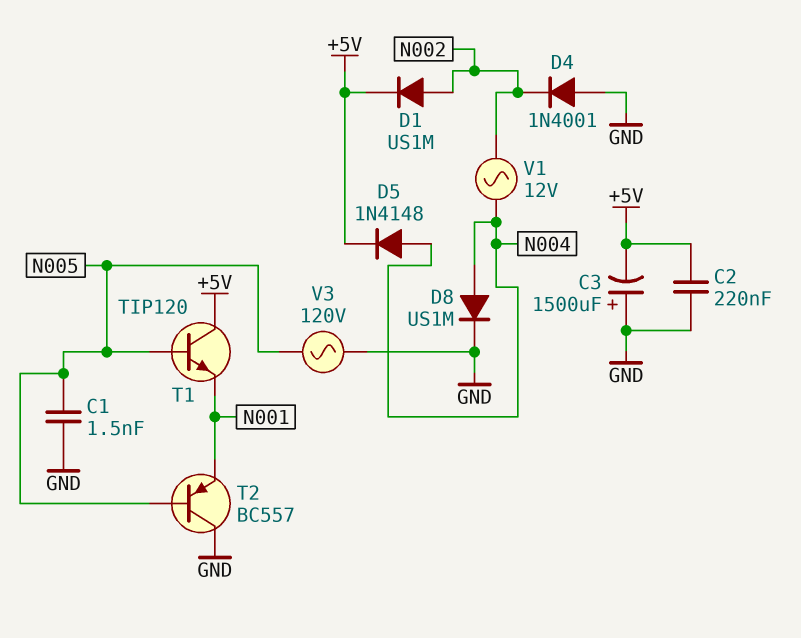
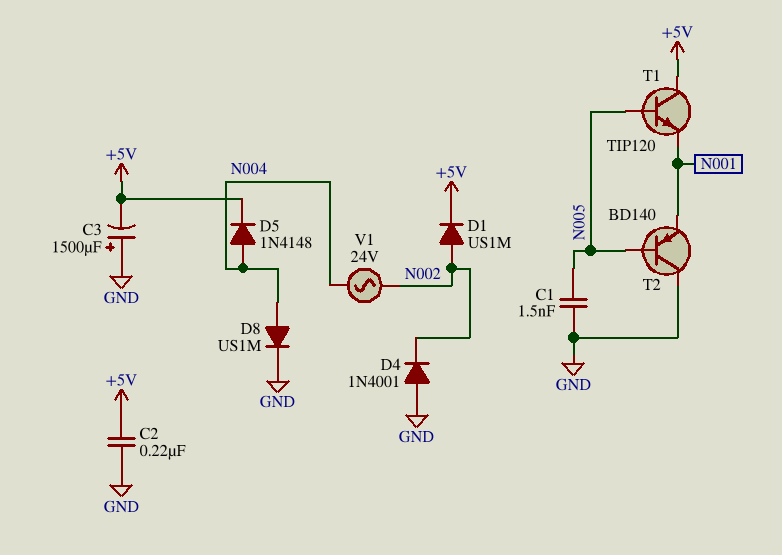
T2: PNP BC557 (B N005, C GND, E N001) -> PNP BD140 (B N005, C GND, E N001)
V1: AC 12V (N002, N004) -> AC 24V (N002, N004)
V3: AC 120V (GND, N005) -> none

